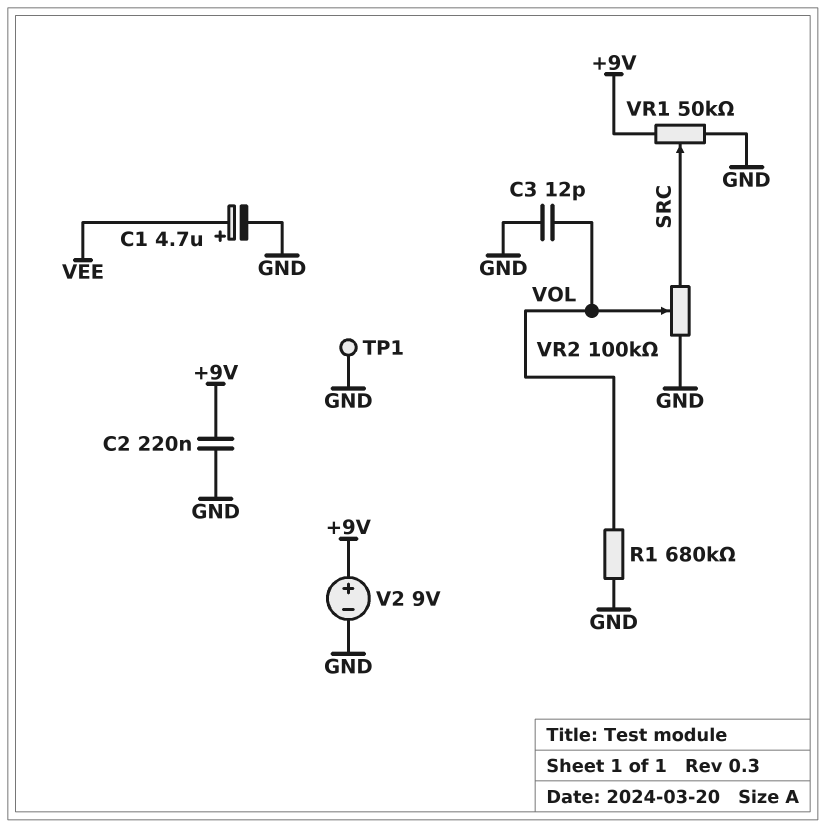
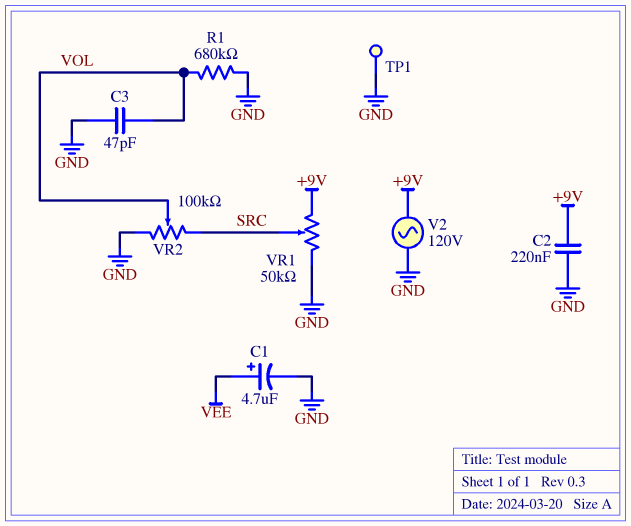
C3: 12pF (GND, VOL) -> 47pF (GND, VOL)
V2: 9V (plus +9V, minus GND) -> AC 120V (+9V, GND)

